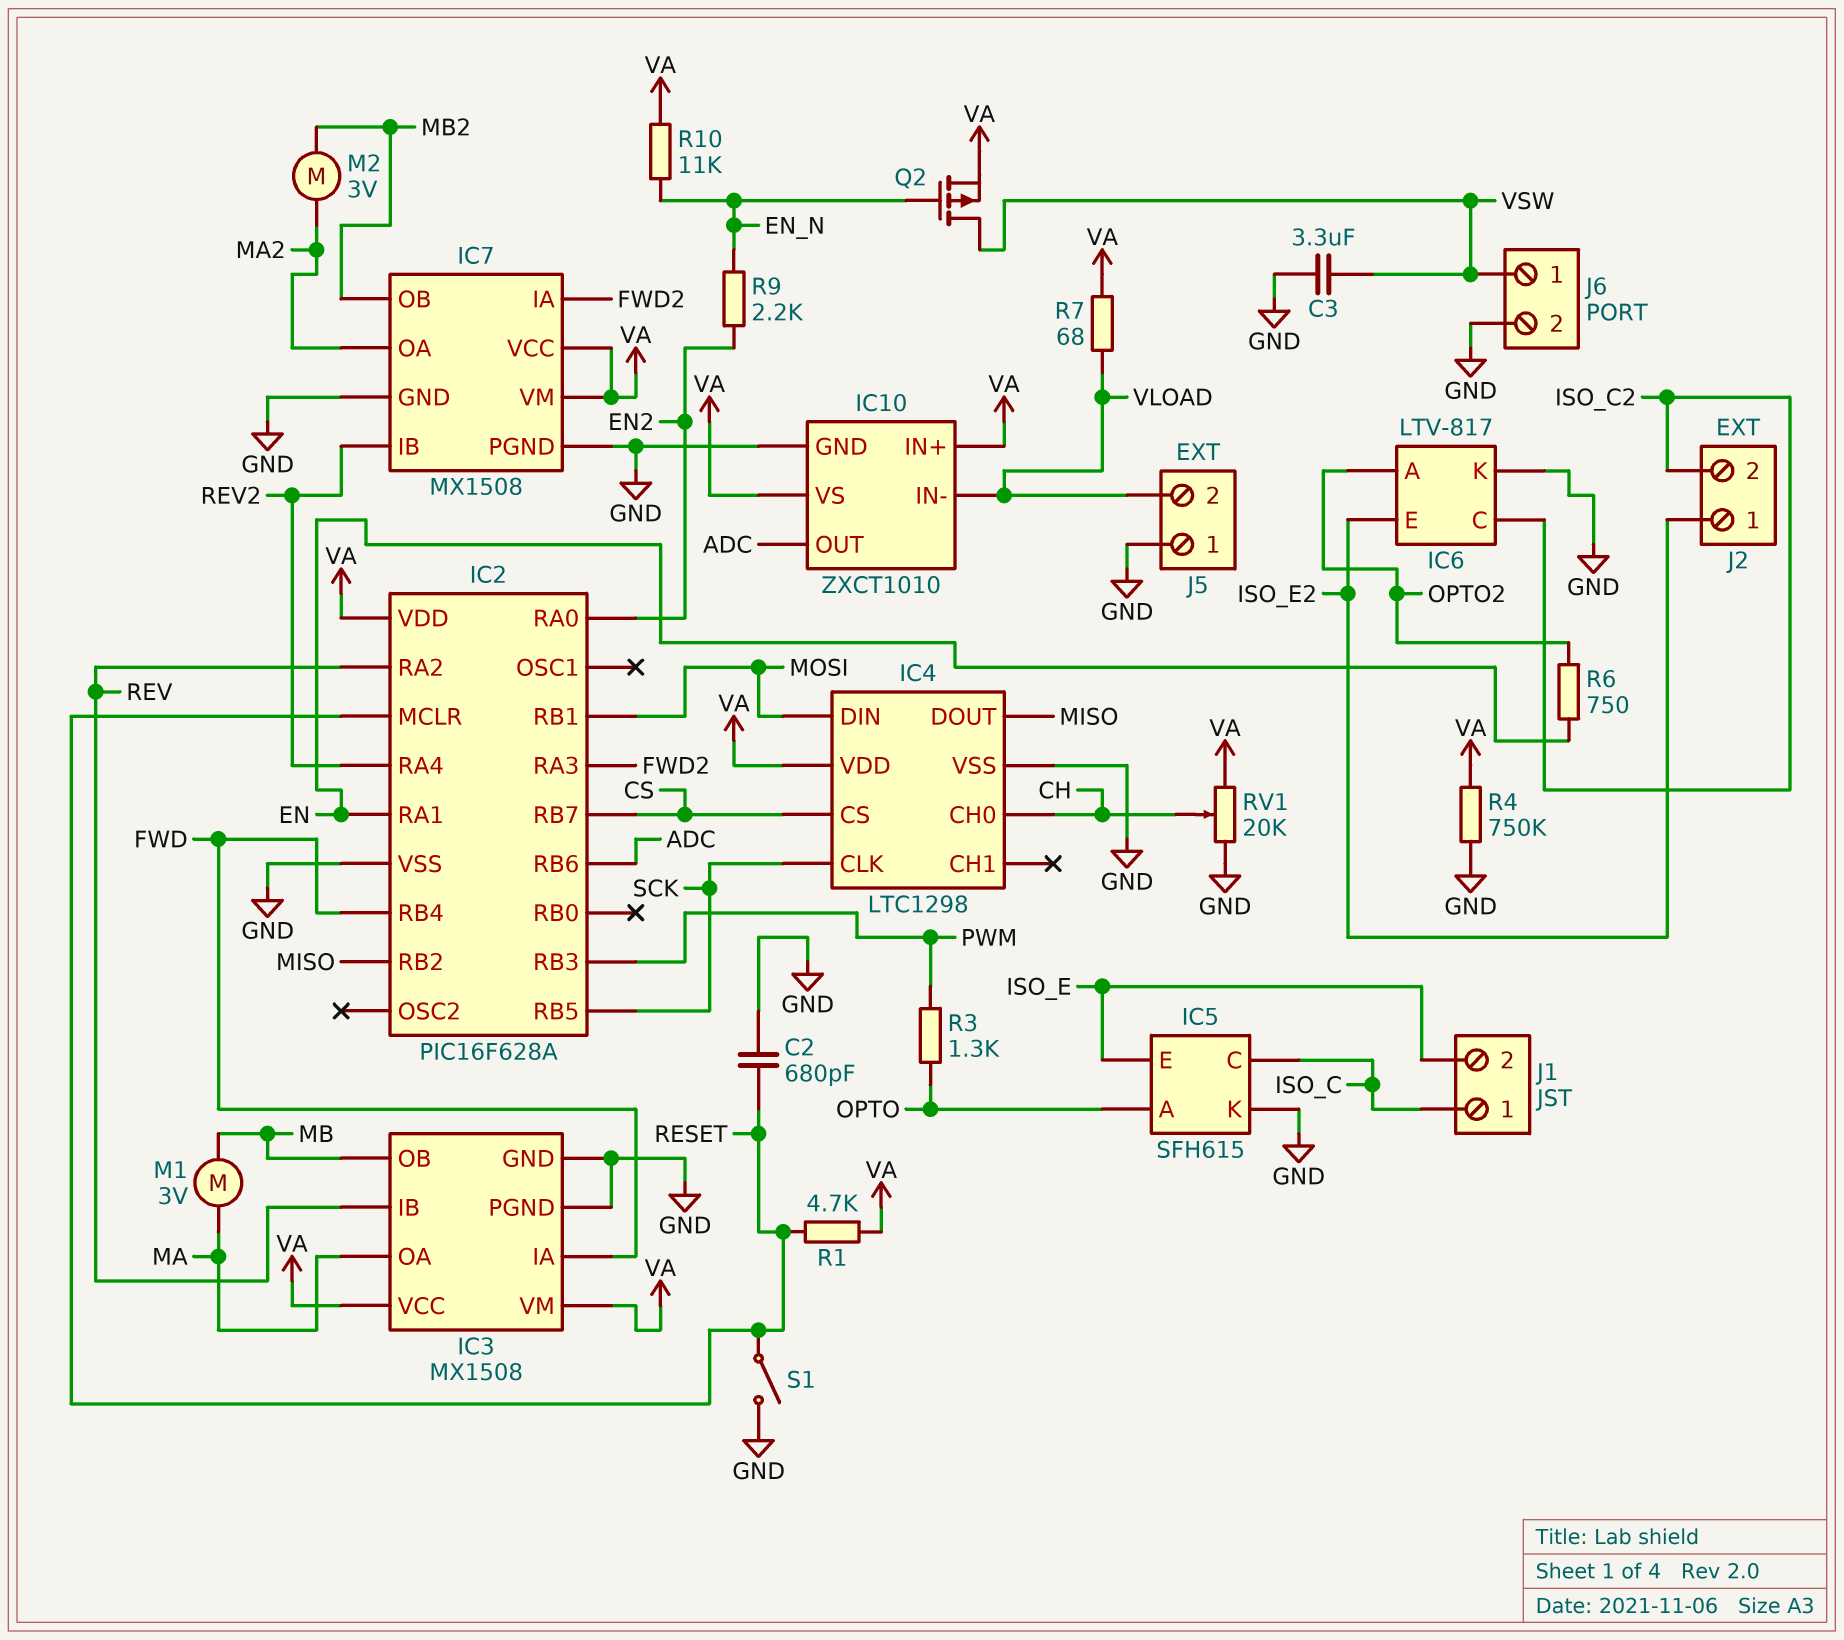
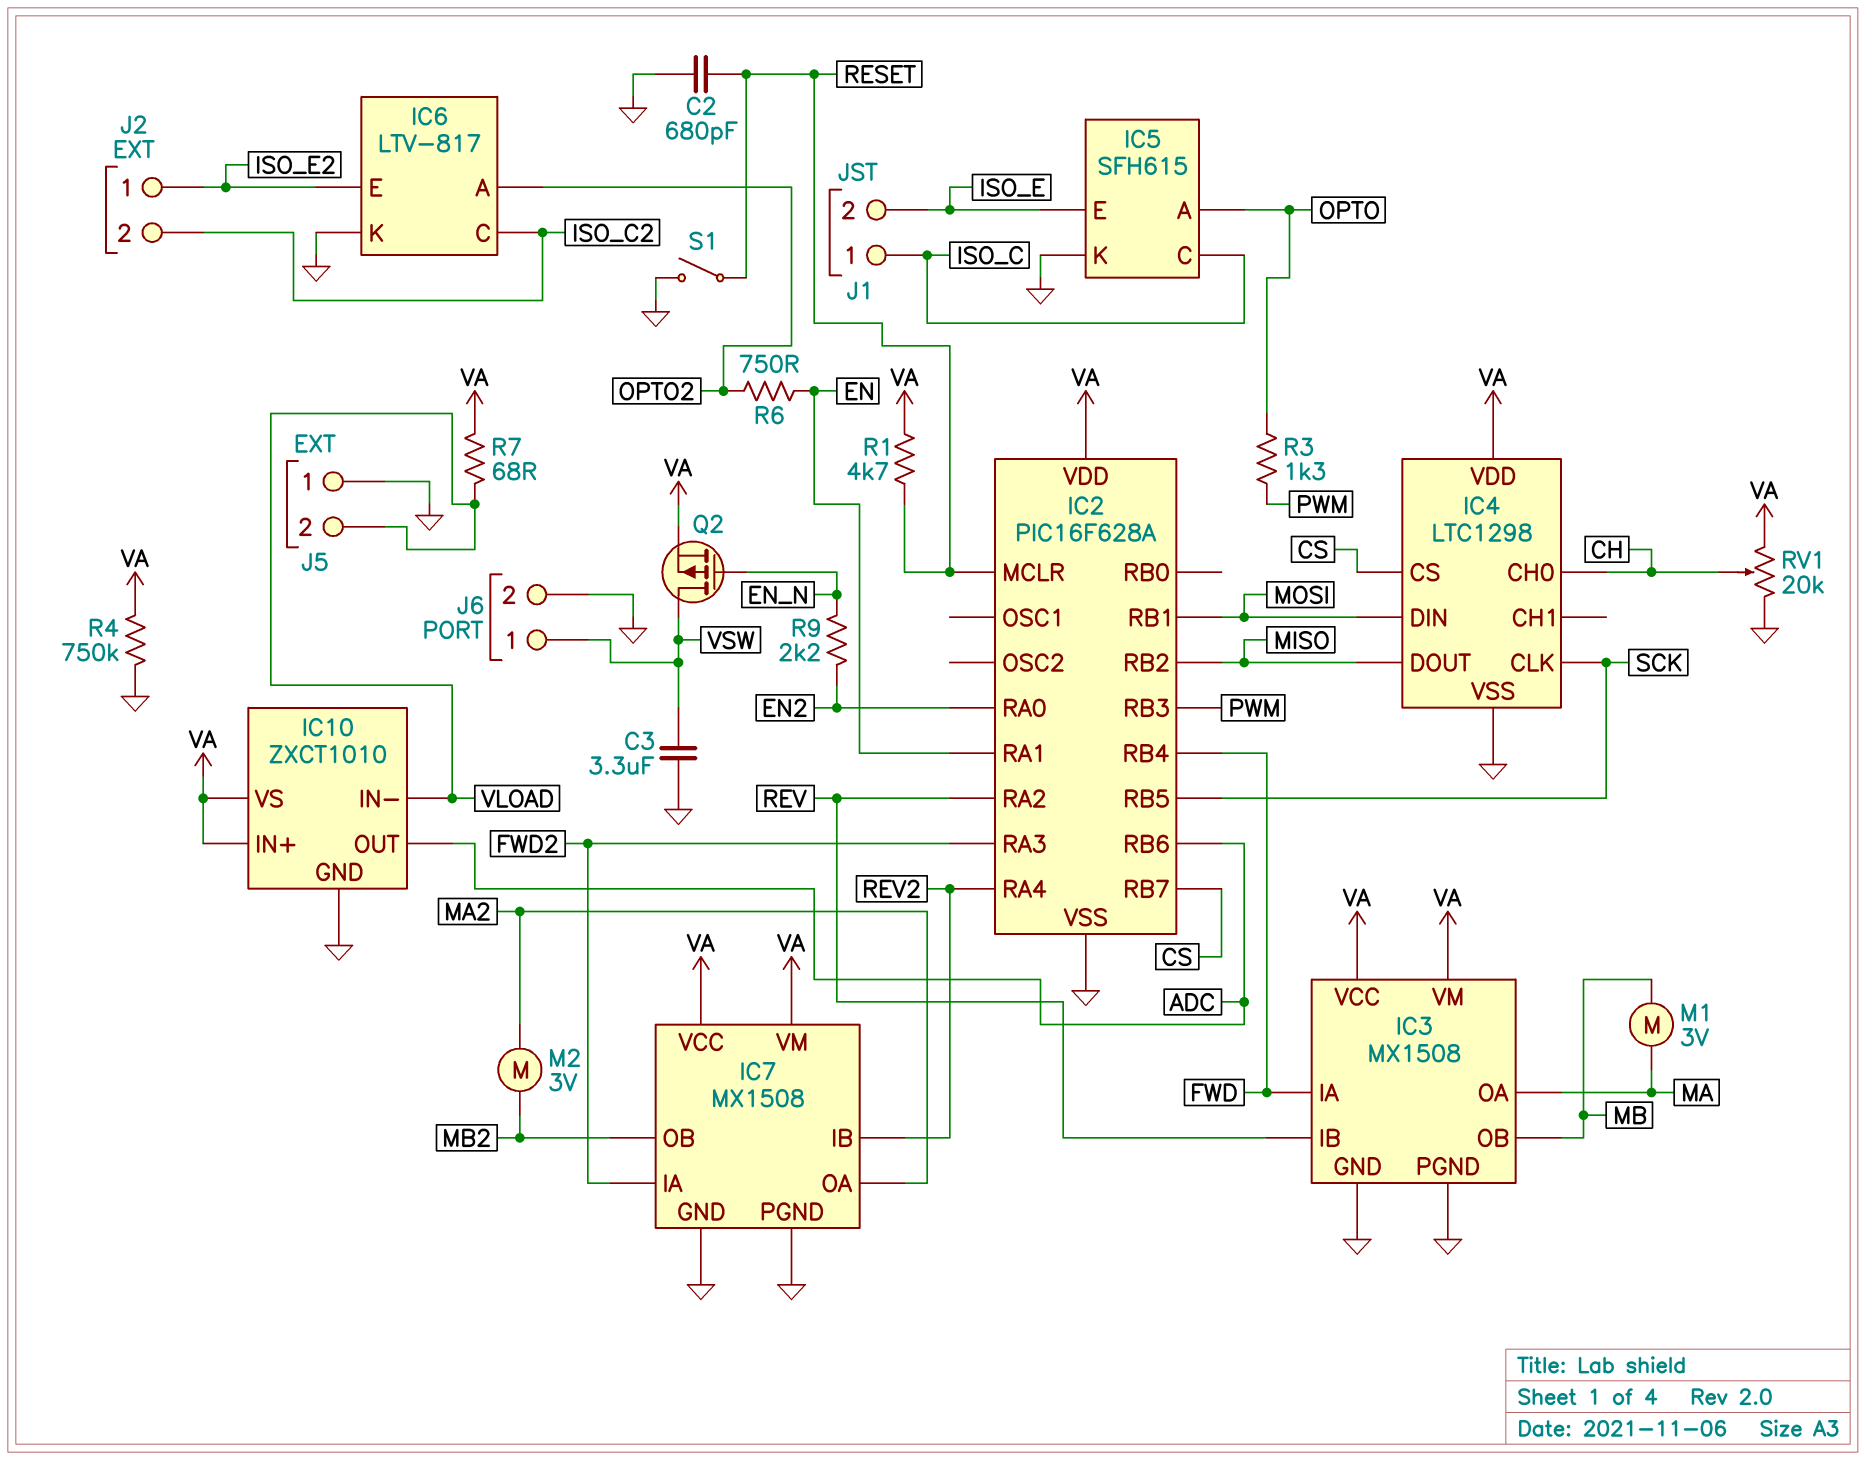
R10: 11k (EN_N, VA) -> none

